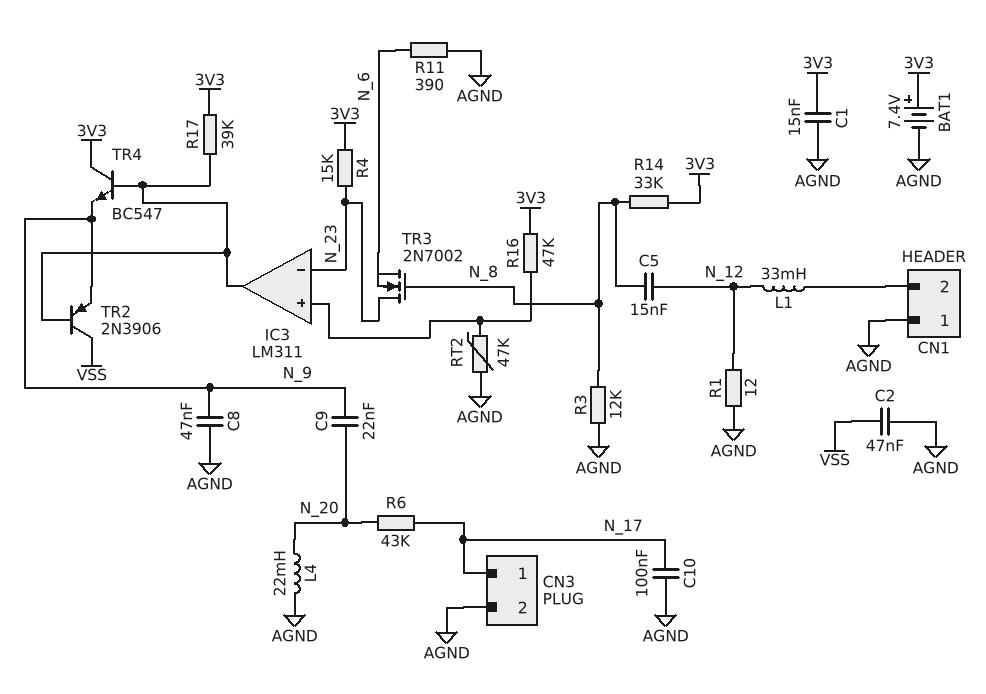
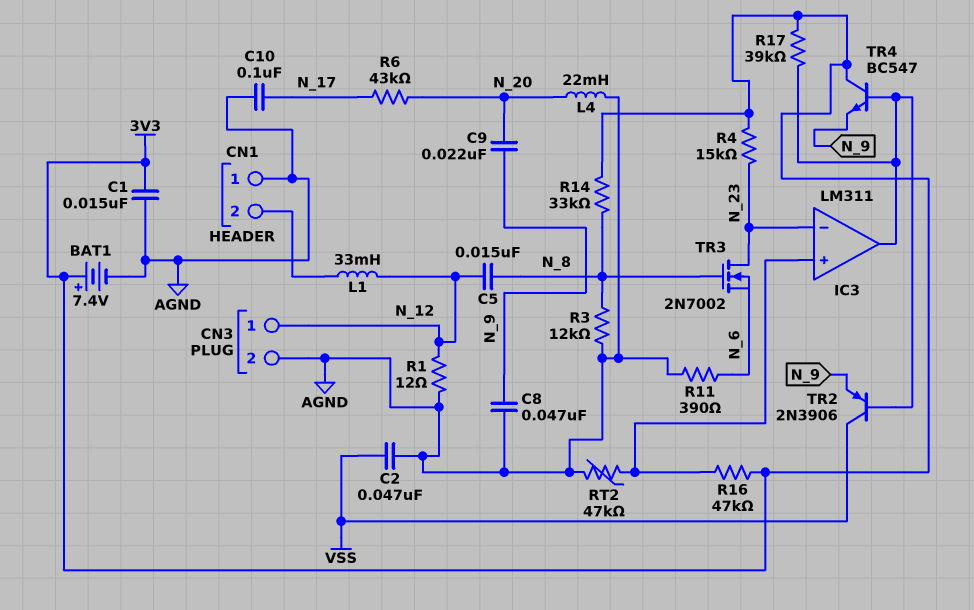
CN3 pin 1: N_17 -> N_12

